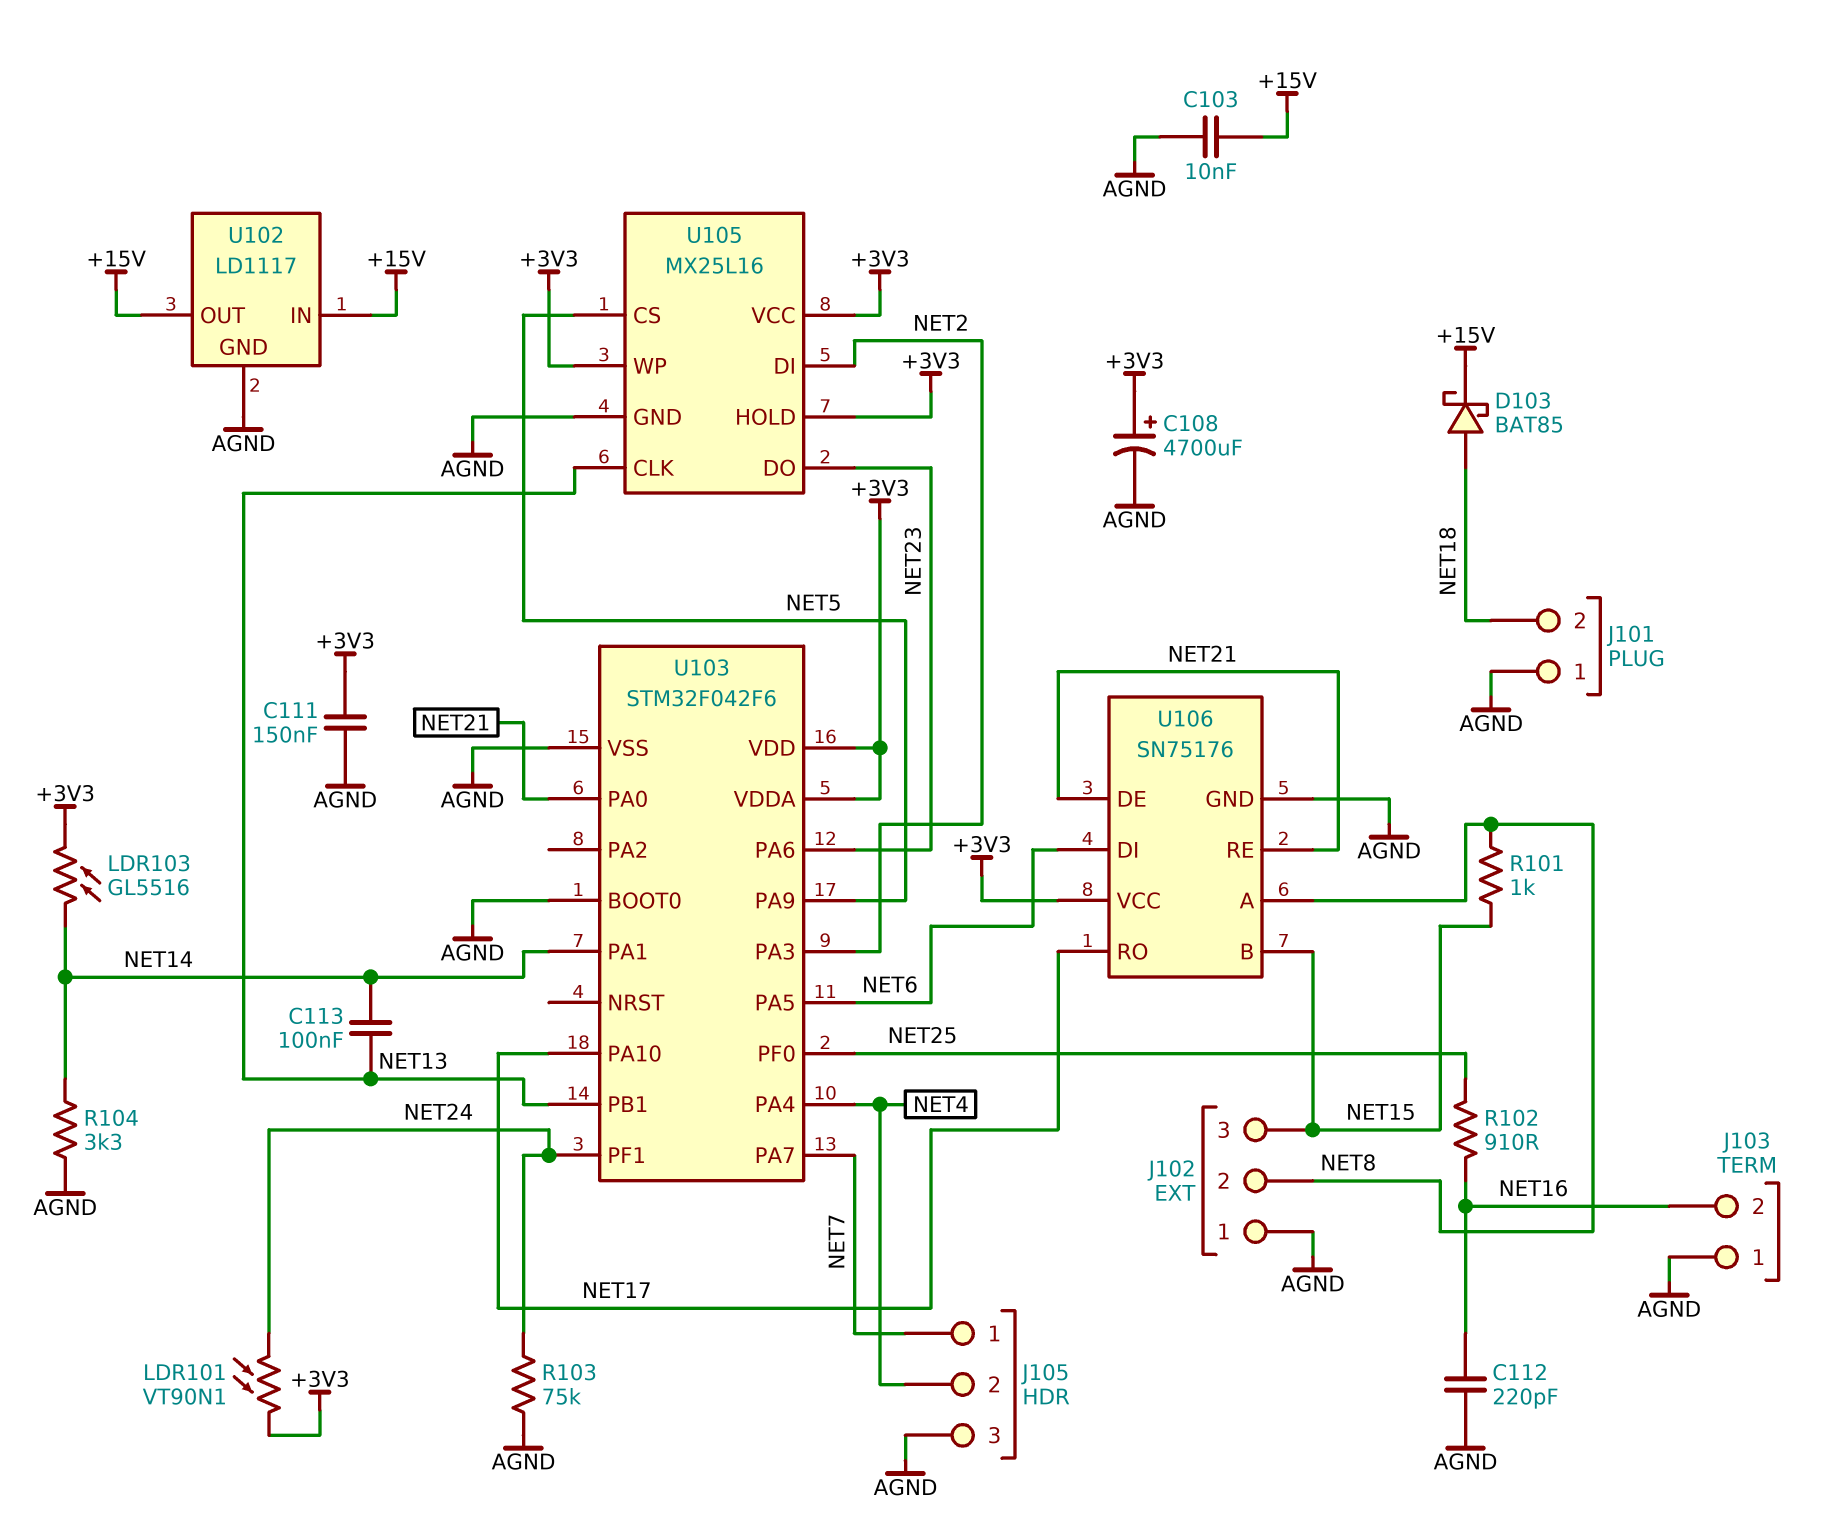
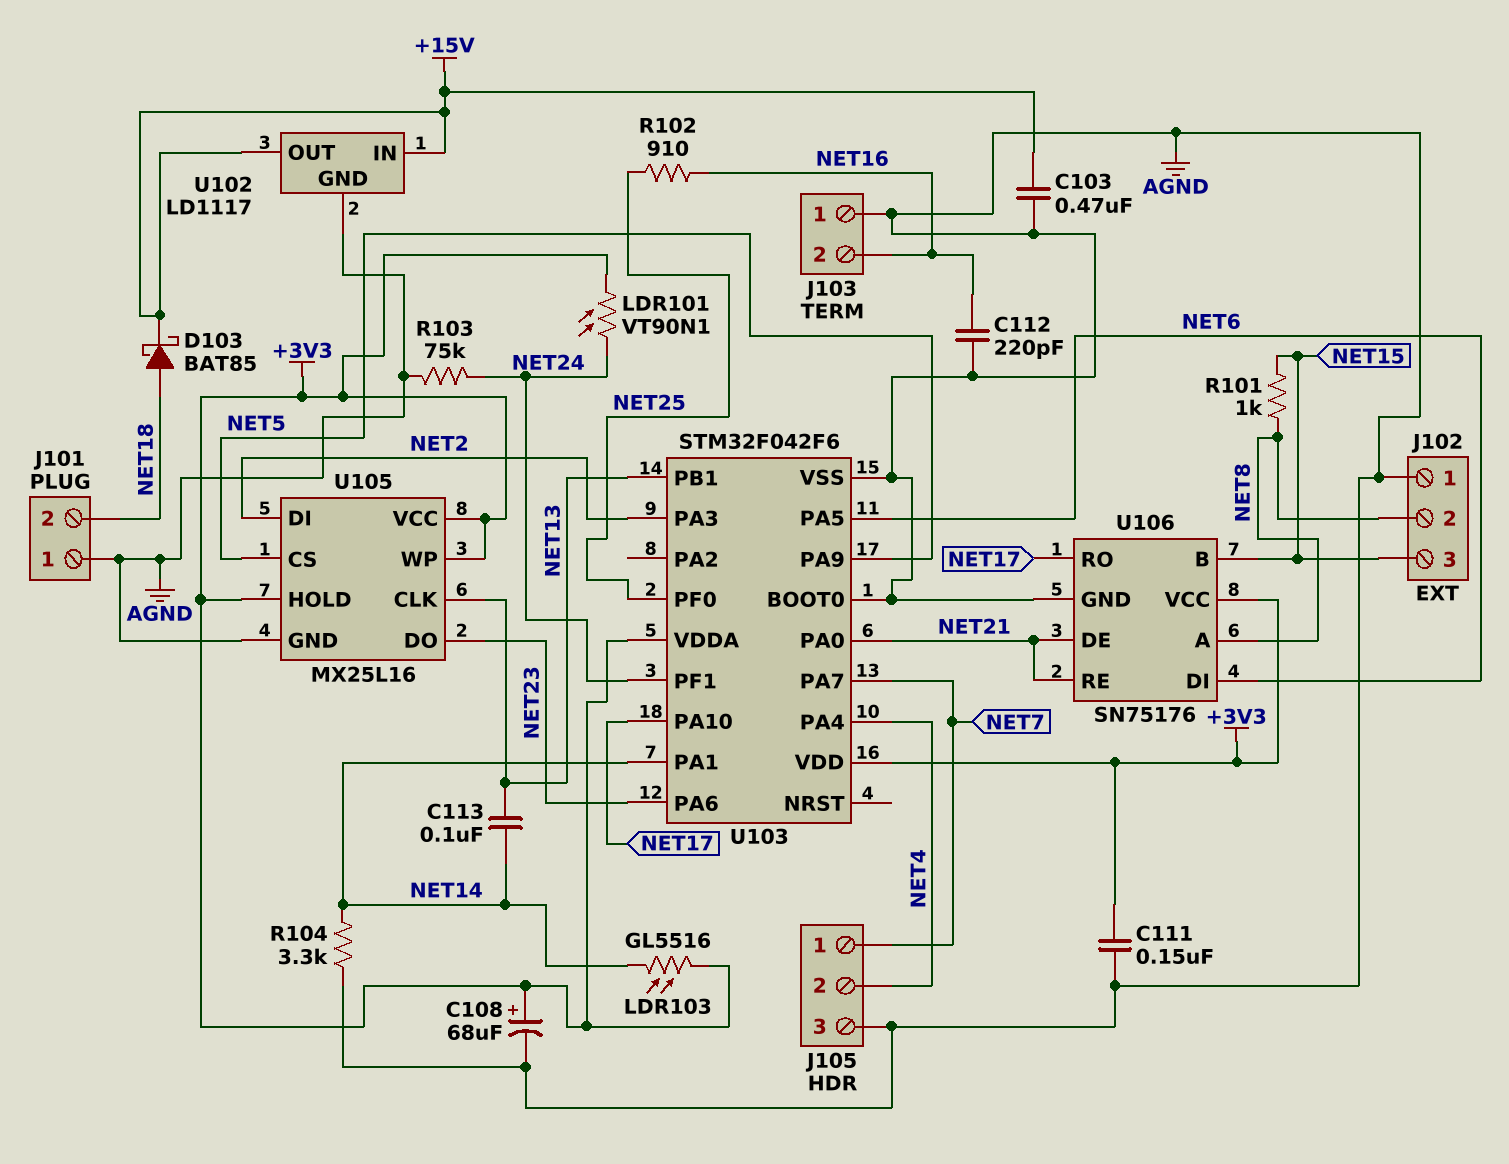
C103: 10nF (+15V, AGND) -> 470nF (+15V, AGND)
C108: 4700uF (plus +3V3, minus AGND) -> 68uF (plus +3V3, minus AGND)

